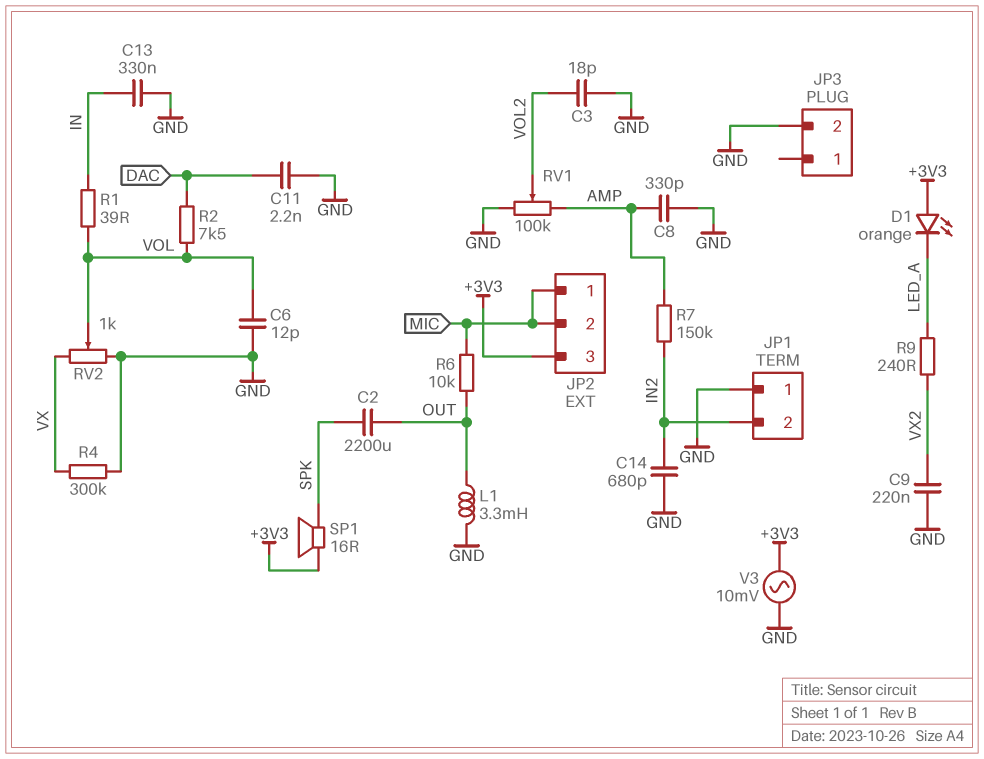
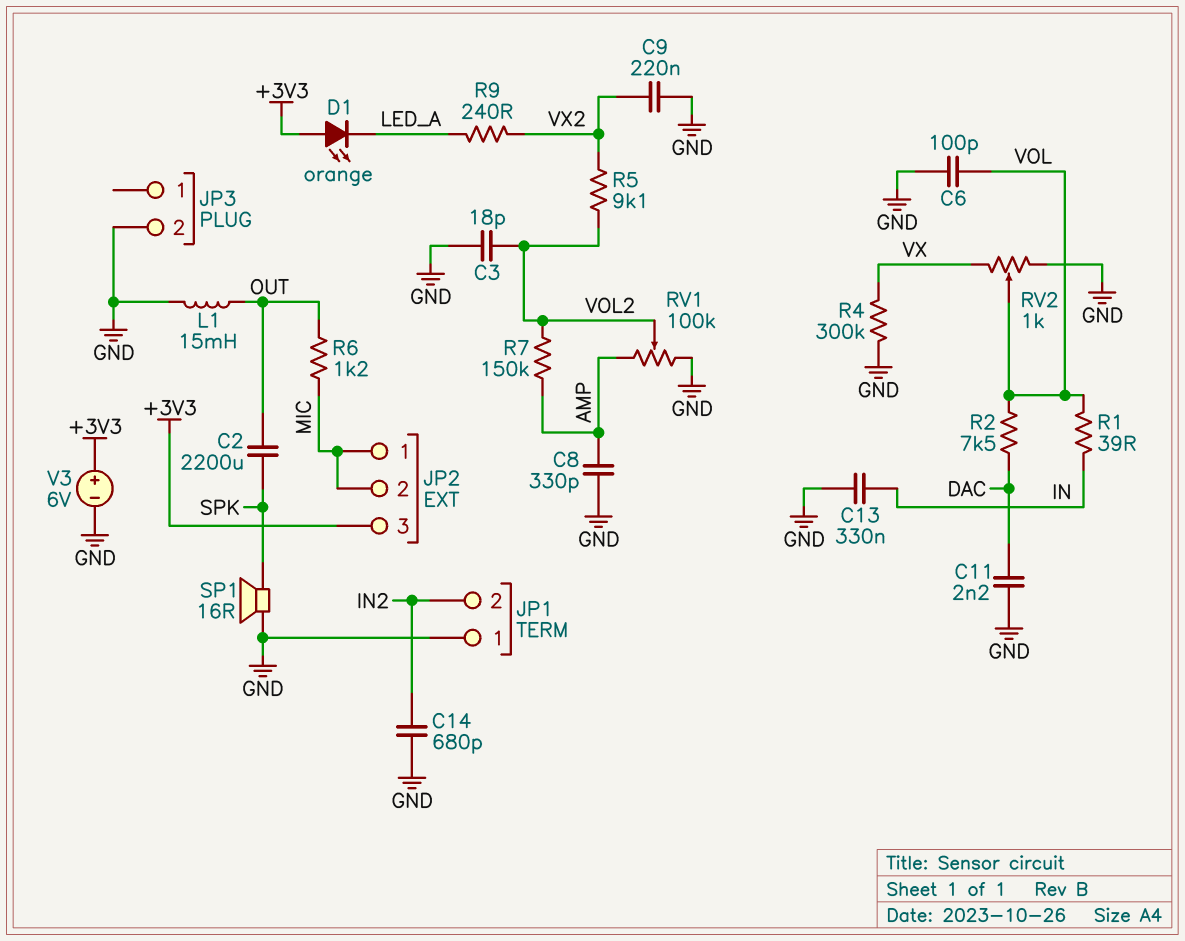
C6: 12pF (GND, VOL) -> 100pF (GND, VOL)
L1: 3.3mH (GND, OUT) -> 15mH (GND, OUT)
R5: none -> 9.1k (VOL2, VX2)
R6: 10k (MIC, OUT) -> 1.2k (MIC, OUT)
R7: 150k (AMP, IN2) -> 150k (AMP, VOL2)
SP1: speaker 16R (+3V3, SPK) -> speaker 16R (GND, SPK)
V3: AC 10mV (+3V3, GND) -> 6V (plus +3V3, minus GND)

